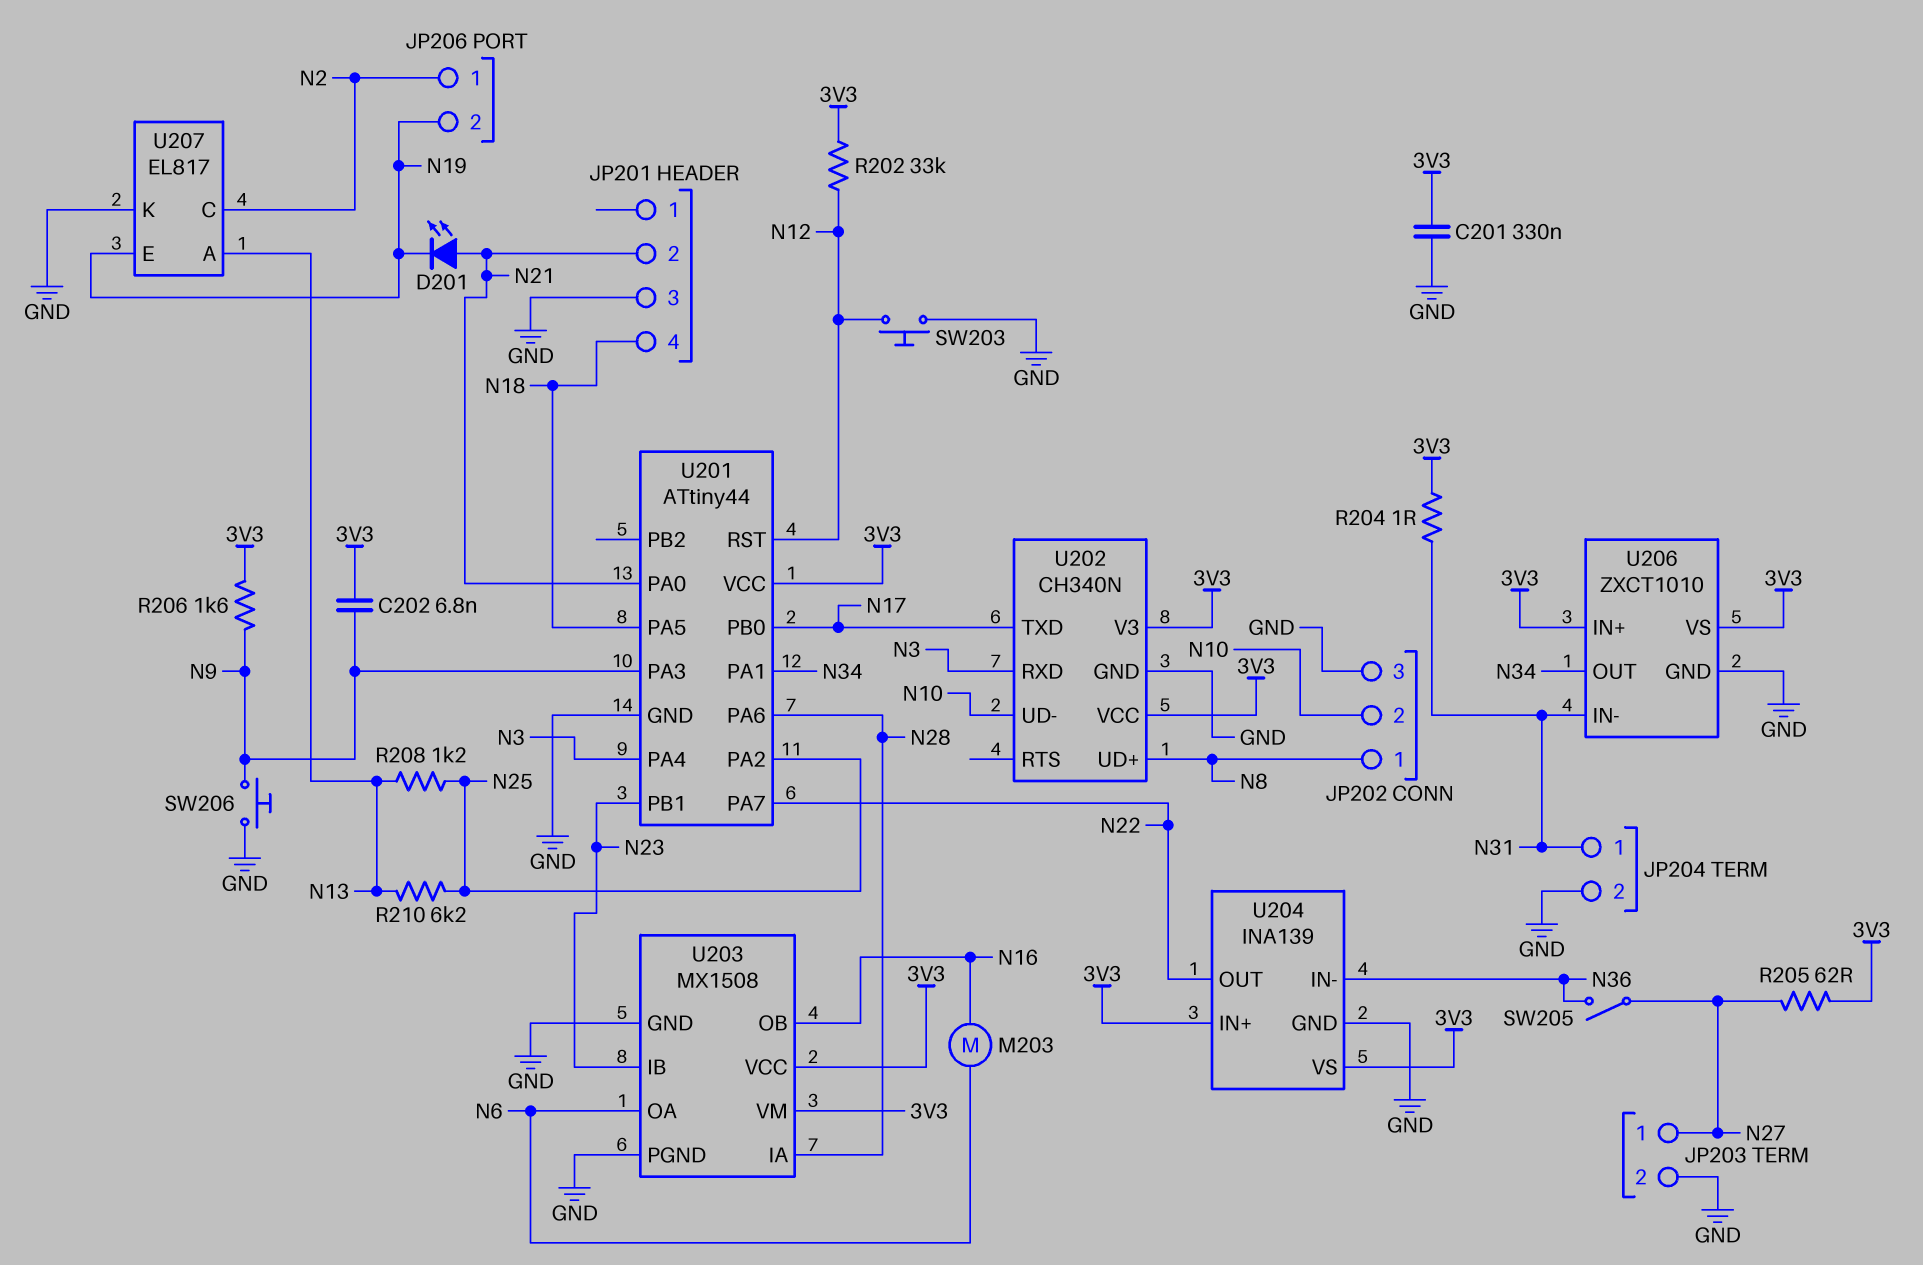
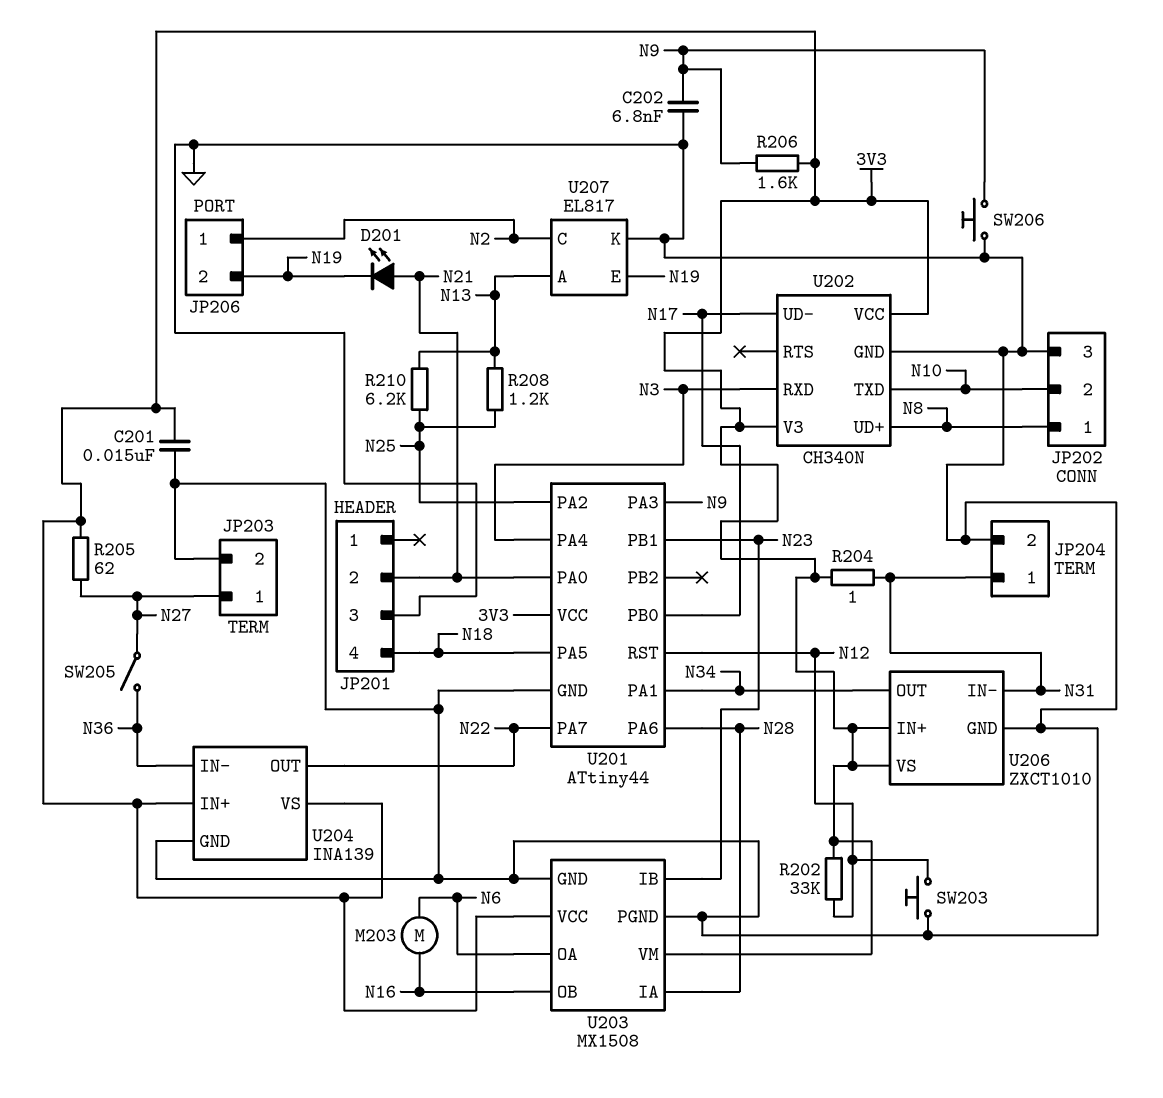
C201: 330nF (3V3, GND) -> 15nF (3V3, GND)
C202: 6.8nF (3V3, N9) -> 6.8nF (GND, N9)
U202 pin TXD: N17 -> N10
U202 pin UD-: N10 -> N17

